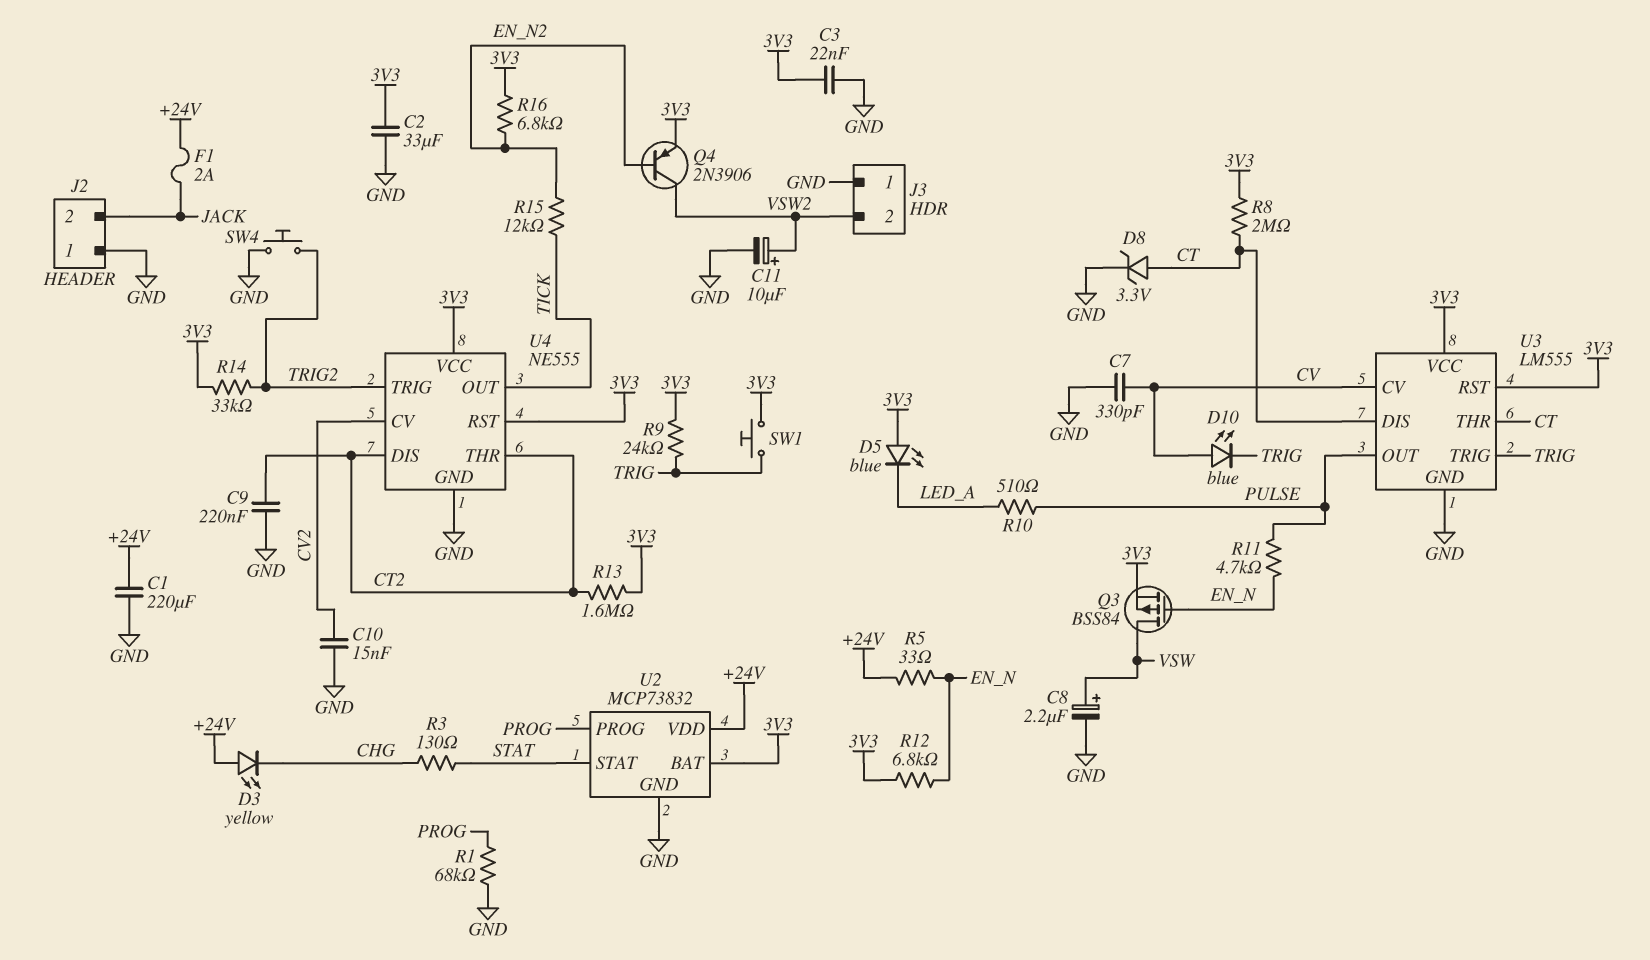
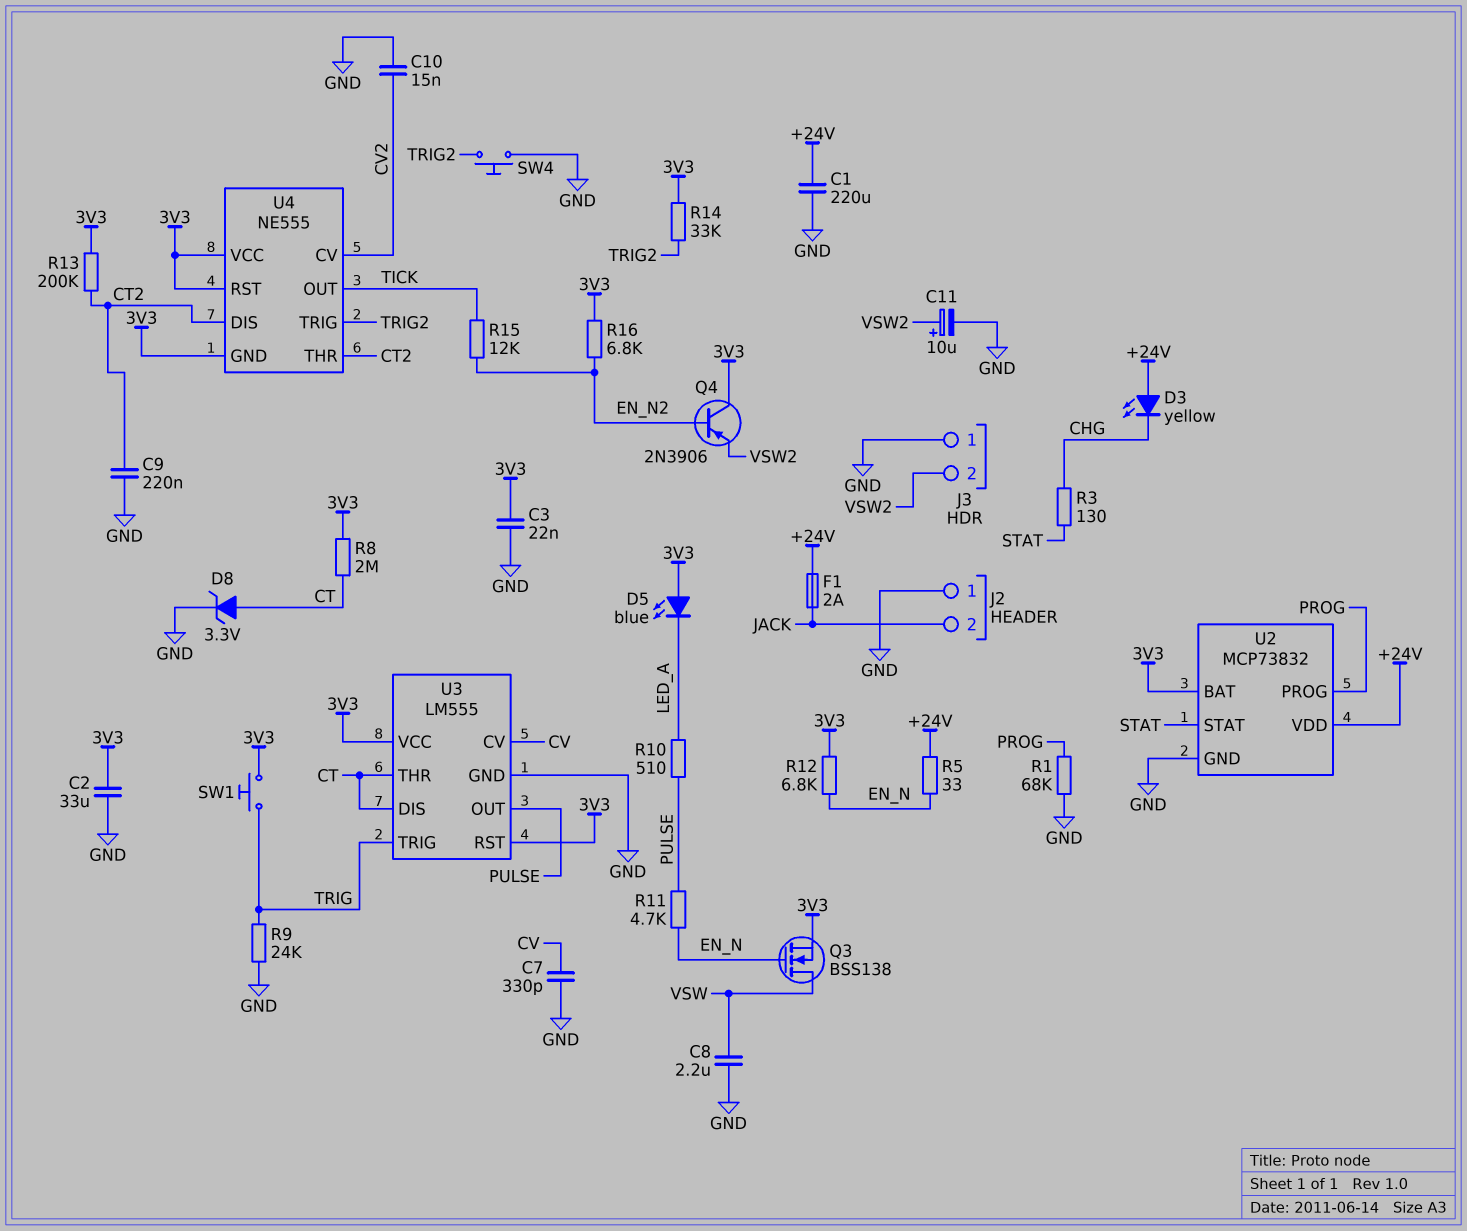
C8: 2.2uF (plus VSW, minus GND) -> 2.2uF (GND, VSW)
D10: LED blue (A CV, K TRIG) -> none
Q3: PMOS BSS84 (G EN_N, D VSW, S 3V3) -> NMOS BSS138 (G EN_N, D VSW, S 3V3)
Q4: PNP 2N3906 (B EN_N2, C VSW2, E 3V3) -> PNP 2N3906 (B EN_N2, C 3V3, E VSW2)
R9: 24k (3V3, TRIG) -> 24k (GND, TRIG)
R13: 1.6M (3V3, CT2) -> 200k (3V3, CT2)
U4 pin GND: GND -> 3V3

